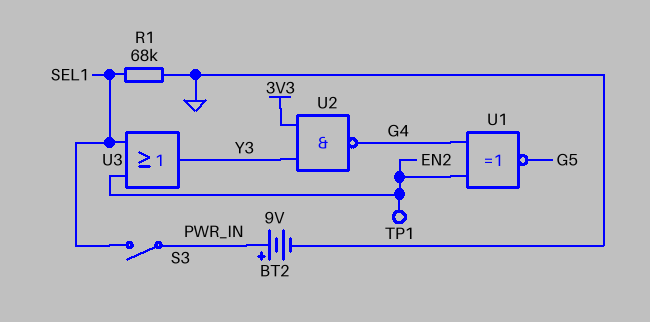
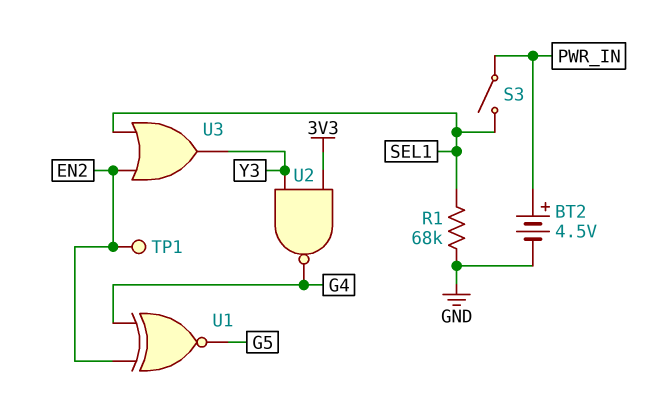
BT2: 9V (plus PWR_IN, minus GND) -> 4.5V (plus PWR_IN, minus GND)

